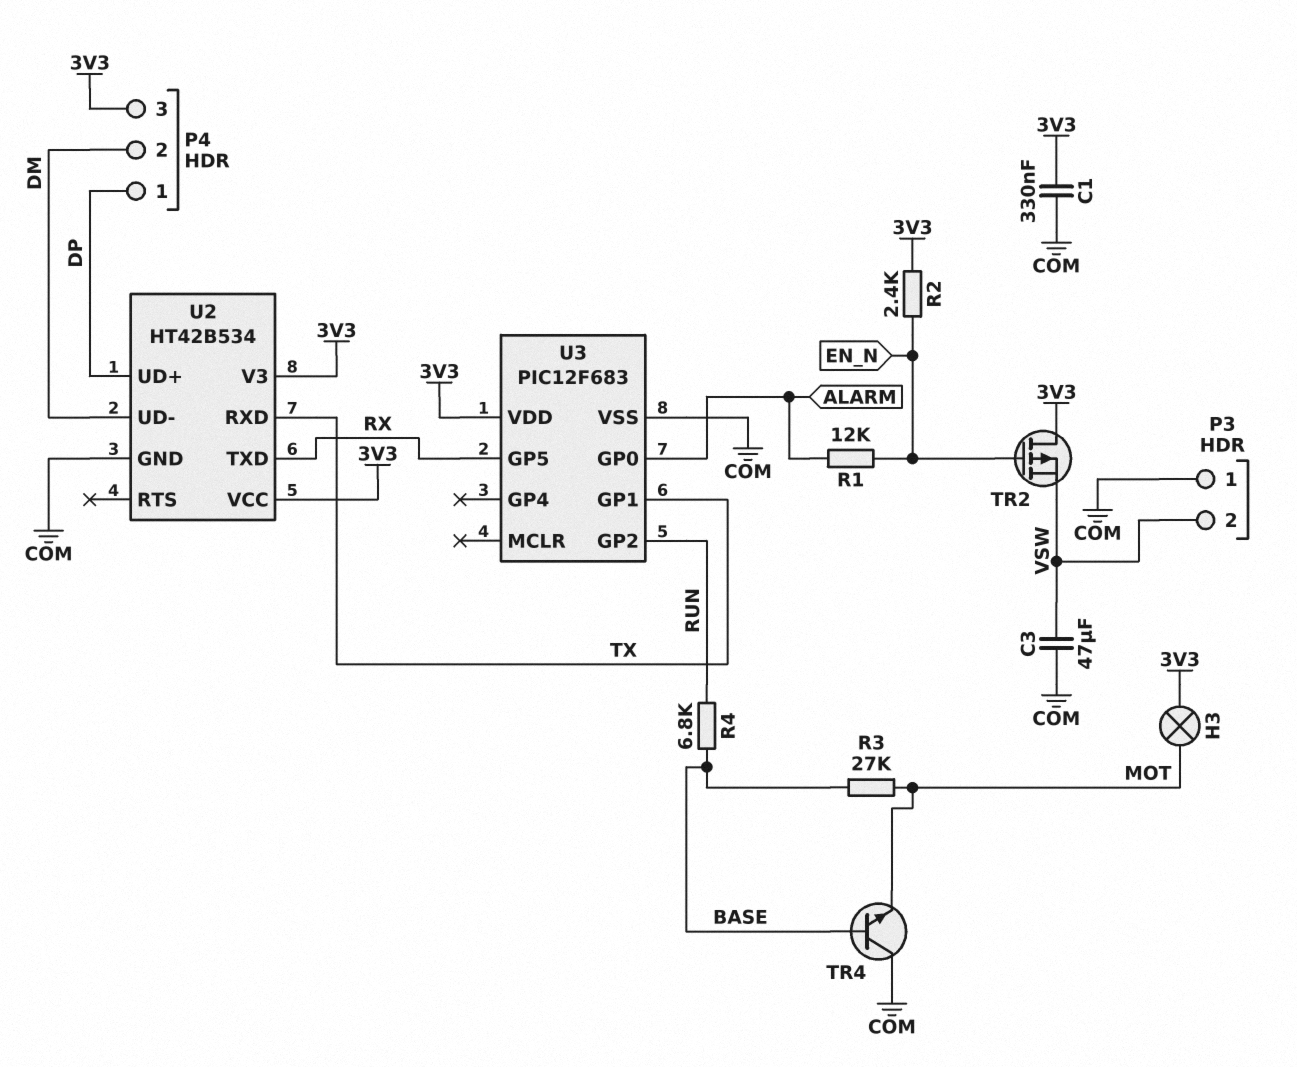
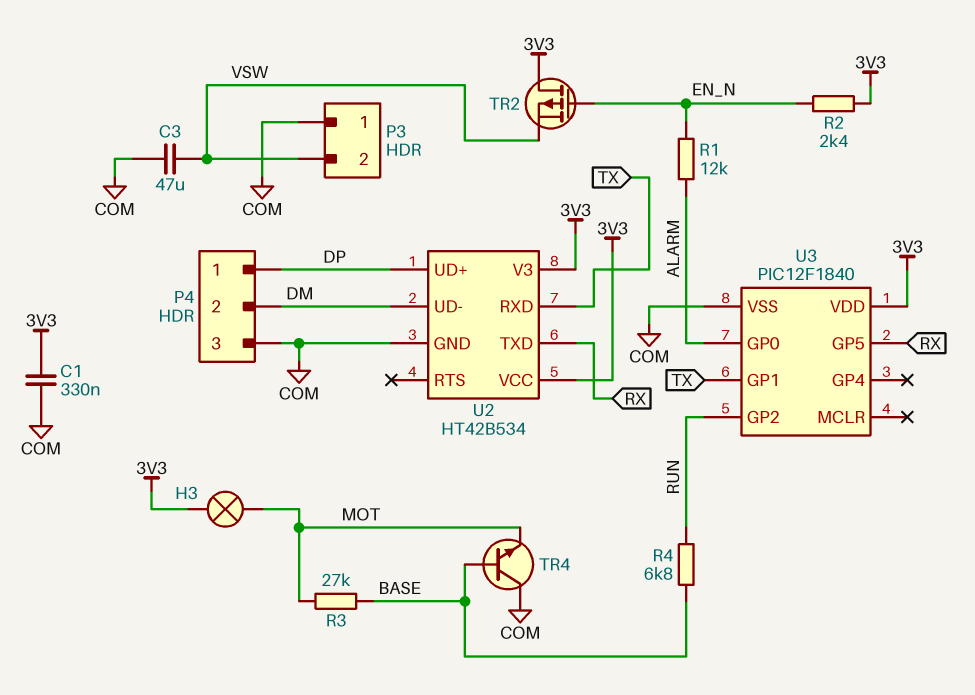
P4 pin 3: 3V3 -> COM
U3: PIC12F683 -> PIC12F1840

